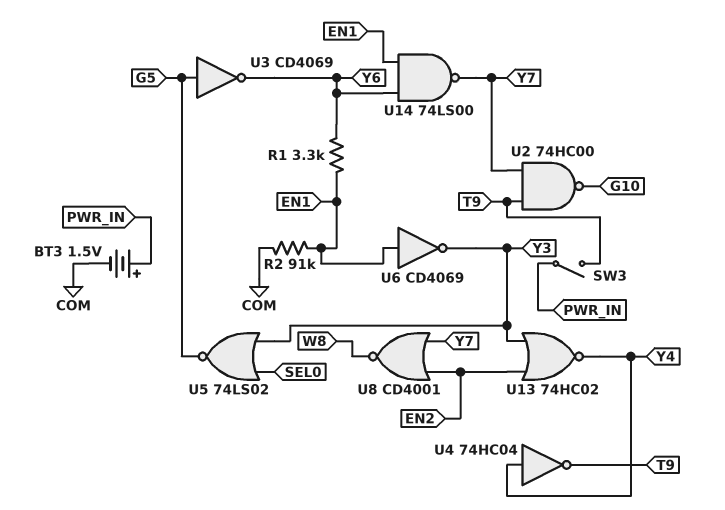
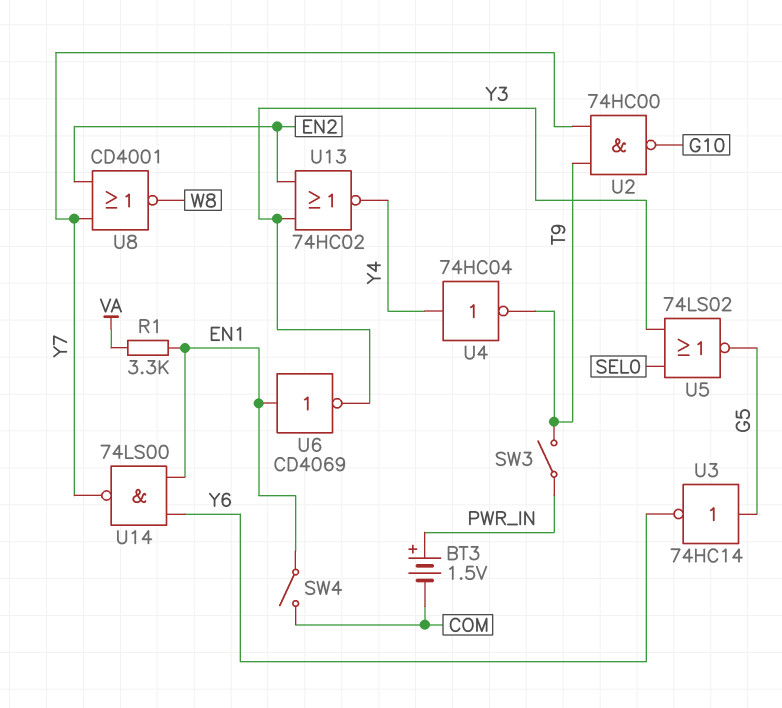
R1: 3.3k (EN1, Y6) -> 3.3k (EN1, VA)
R2: 91k (COM, EN1) -> none
SW4: none -> switch (COM, EN1)
U3: NOT CD4069 (in G5, out Y6) -> NOT 74HC14 (in G5, out Y6)

